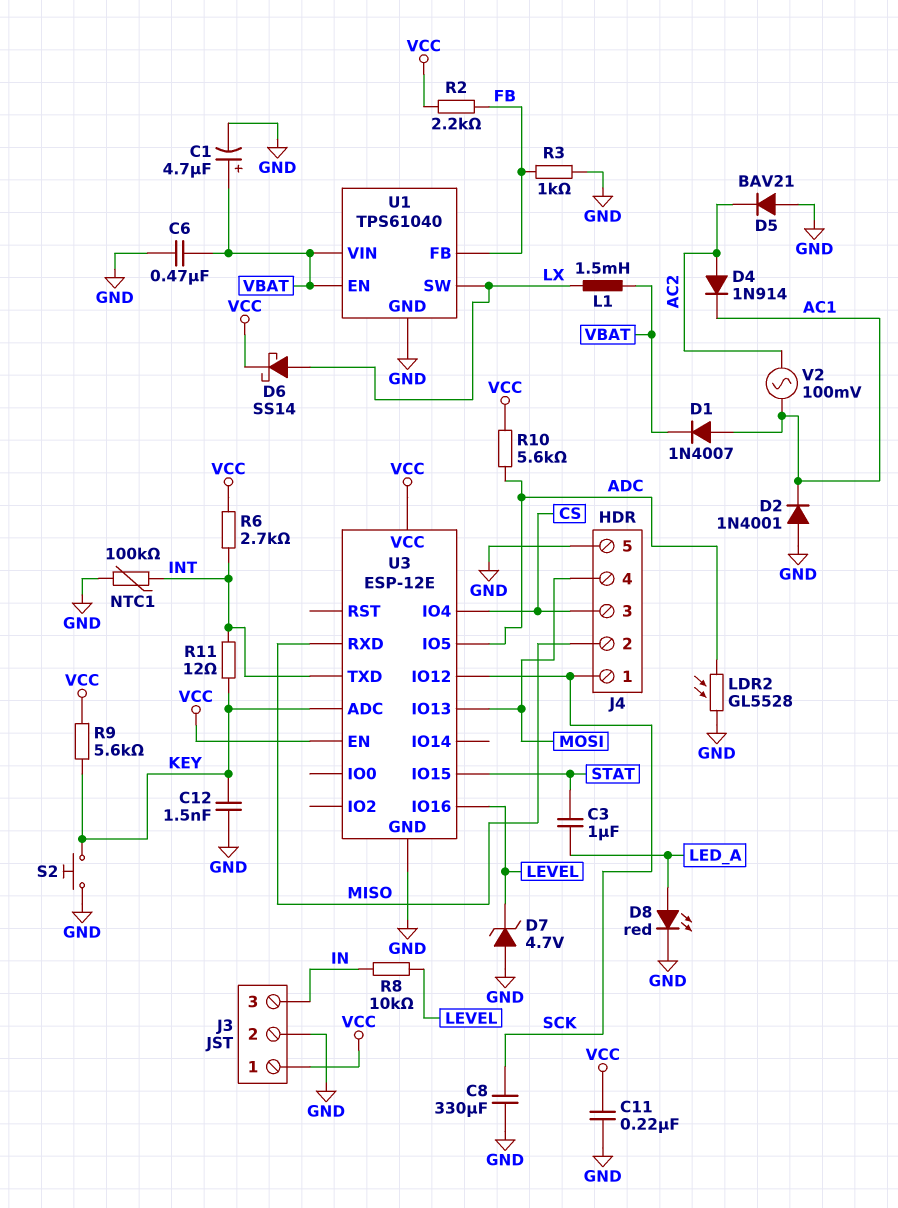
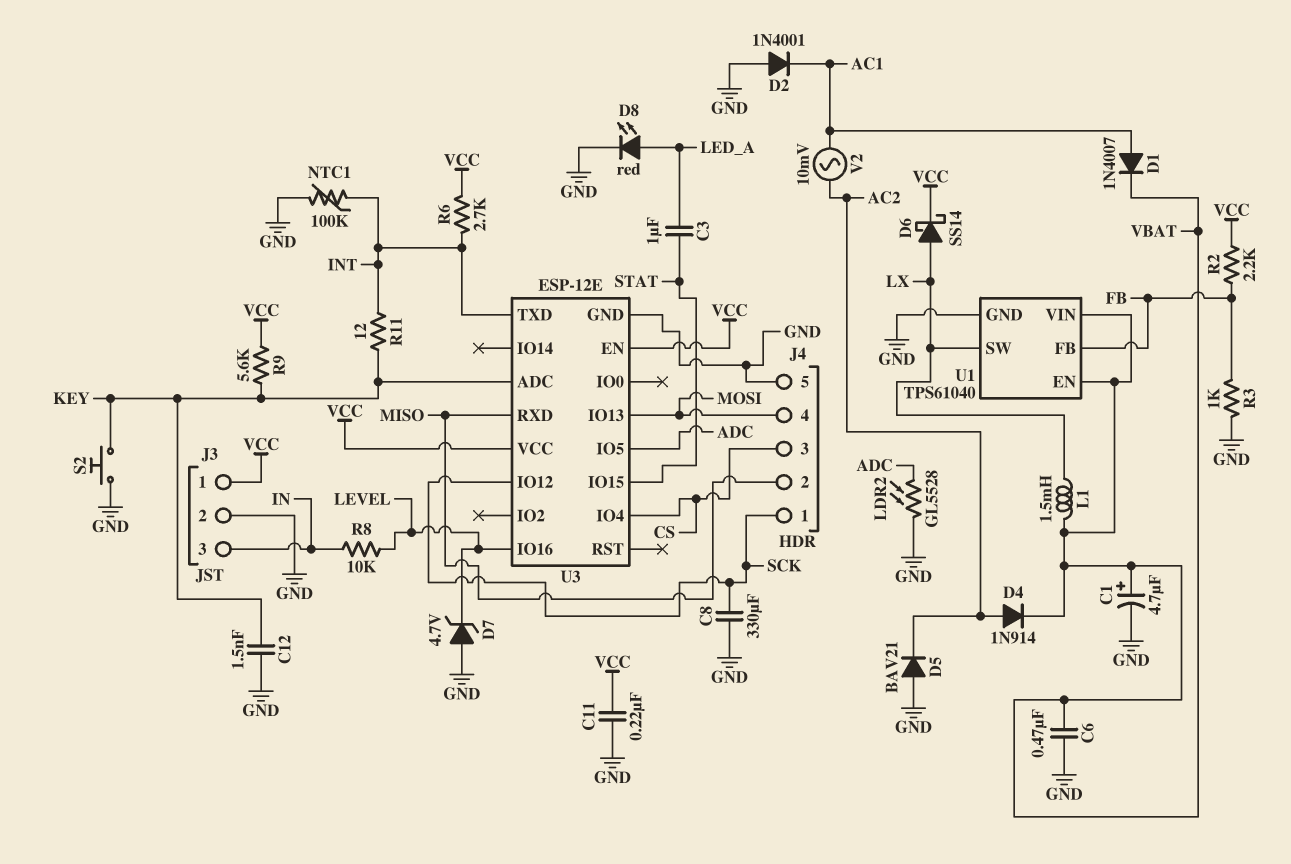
D4: diode 1N914 (A AC2, K AC1) -> diode 1N914 (A AC2, K VBAT)
R10: 5.6k (ADC, VCC) -> none
V2: AC 100mV (AC1, AC2) -> AC 10mV (AC1, AC2)

